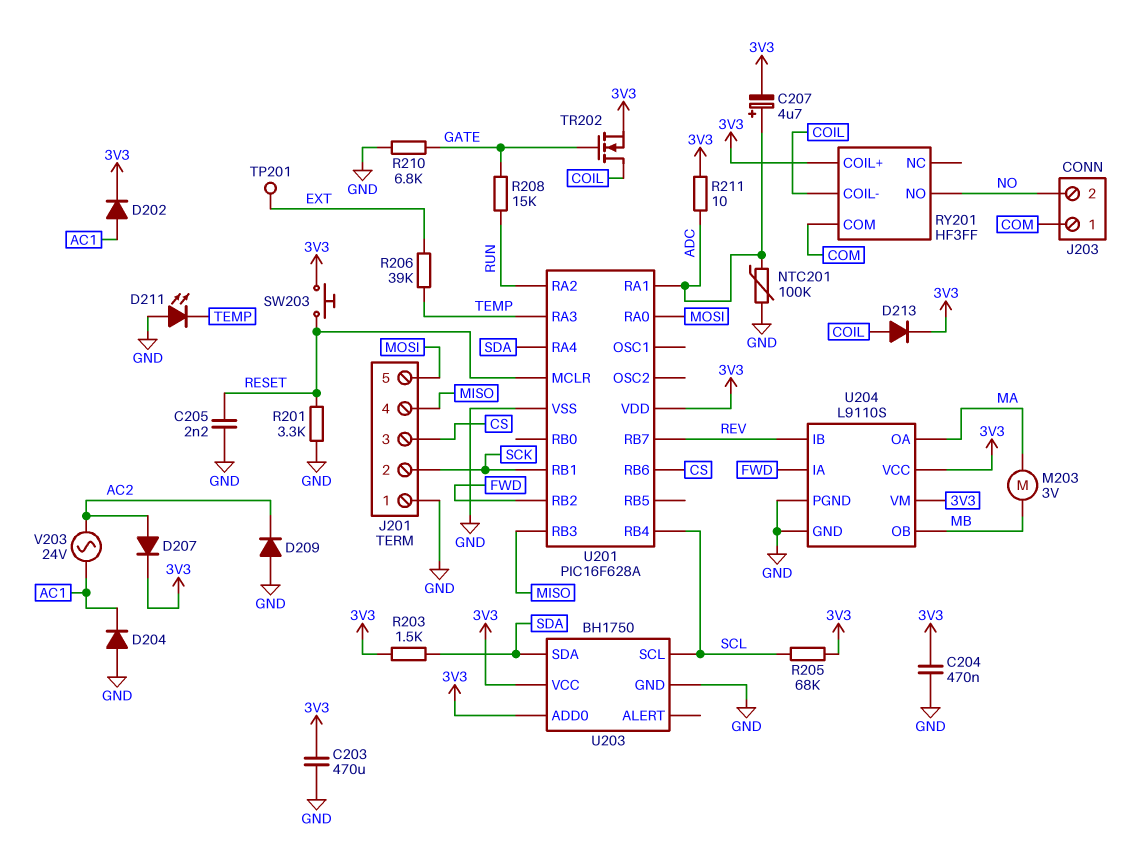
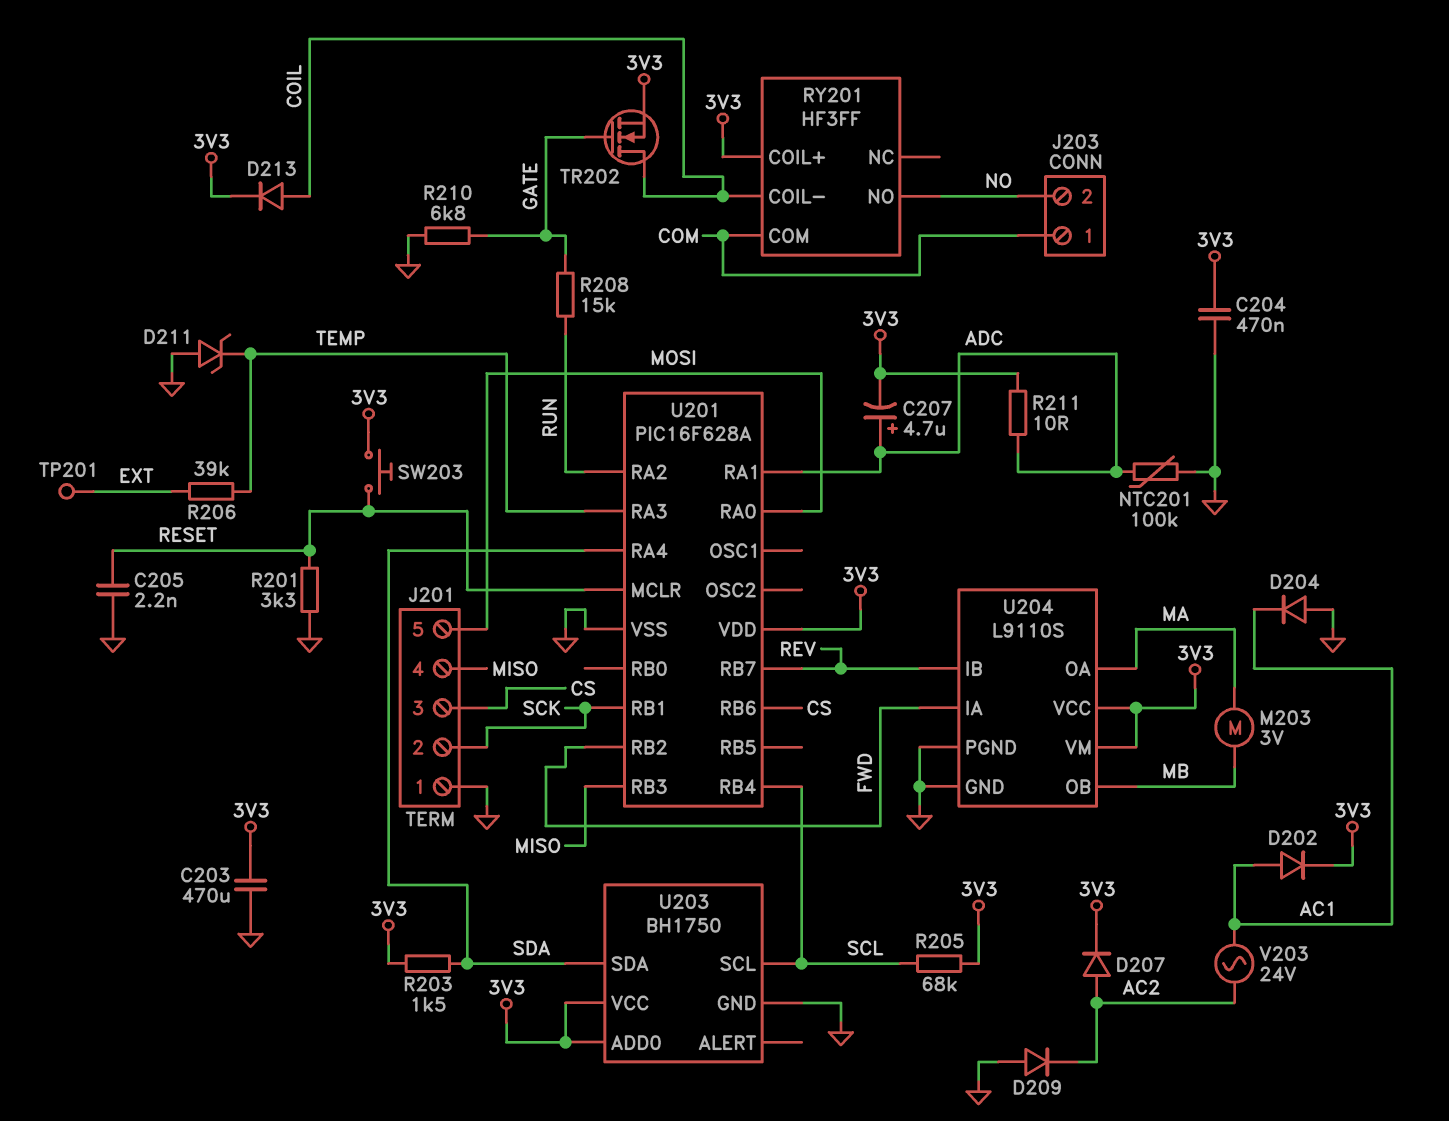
D211: LED (A GND, K TEMP) -> zener (A GND, K TEMP)

